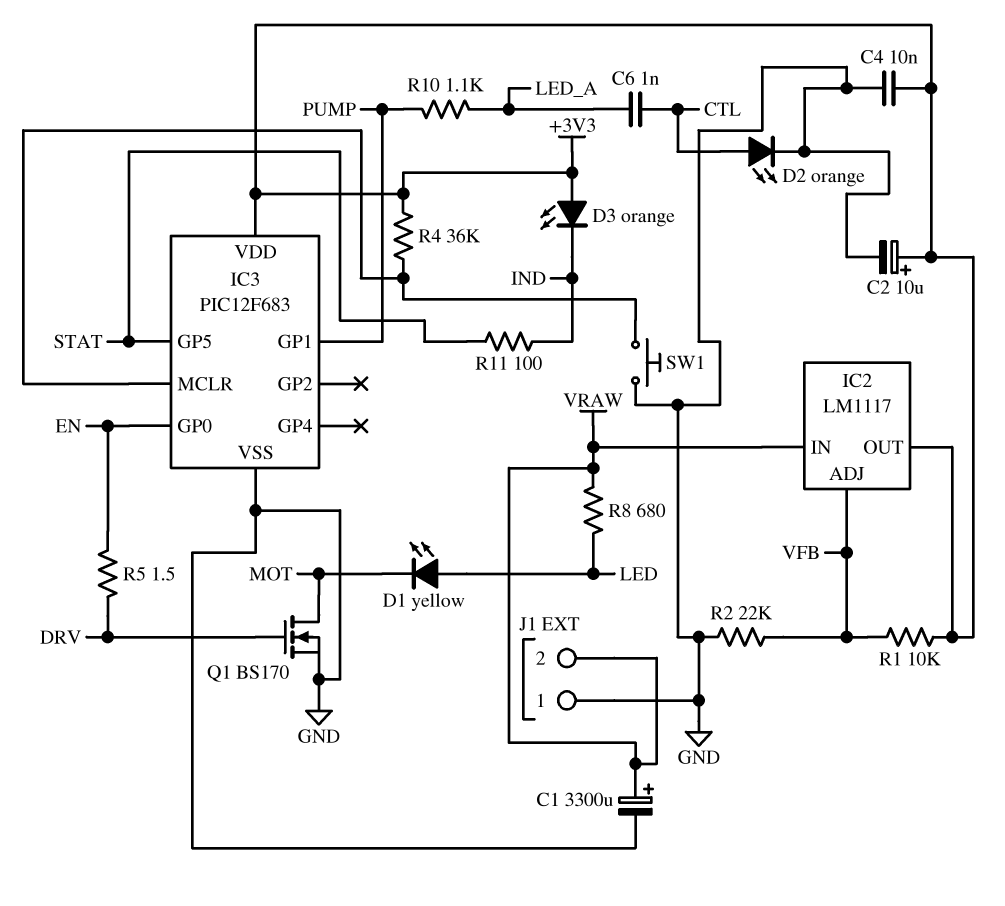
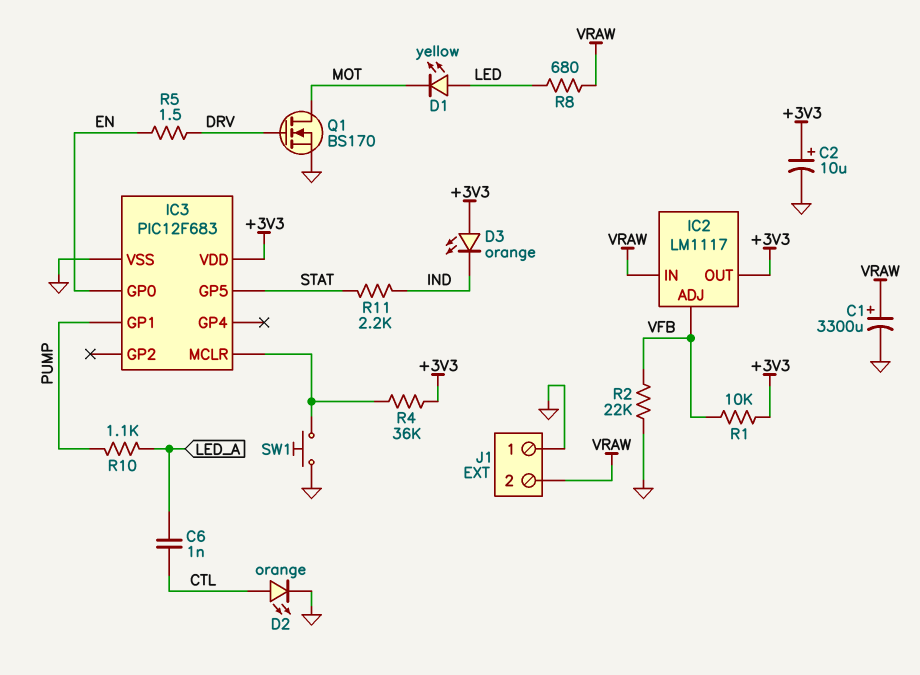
C4: 10nF (+3V3, GND) -> none
R11: 100 (IND, STAT) -> 2.2k (IND, STAT)

